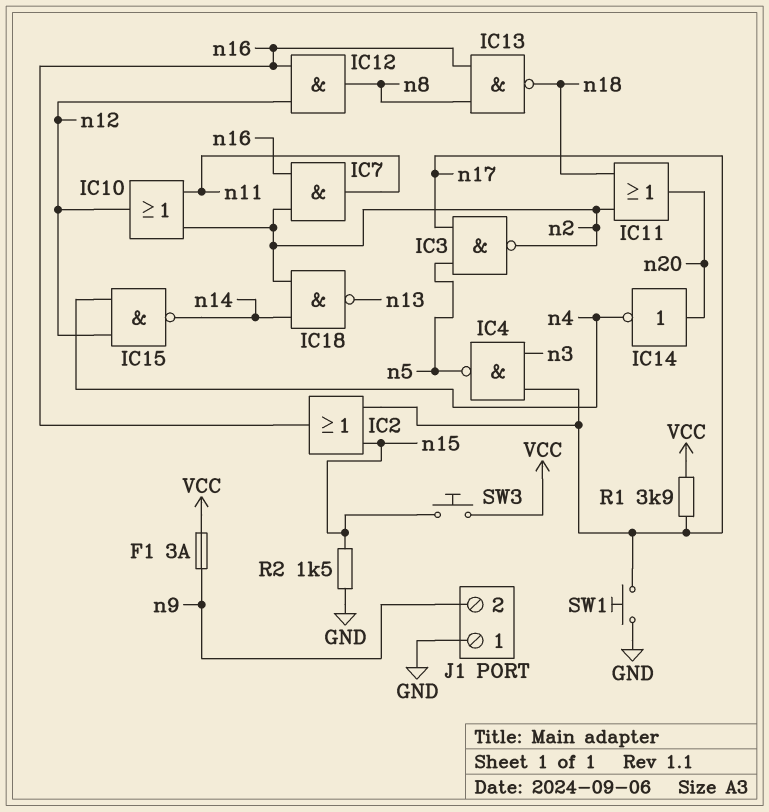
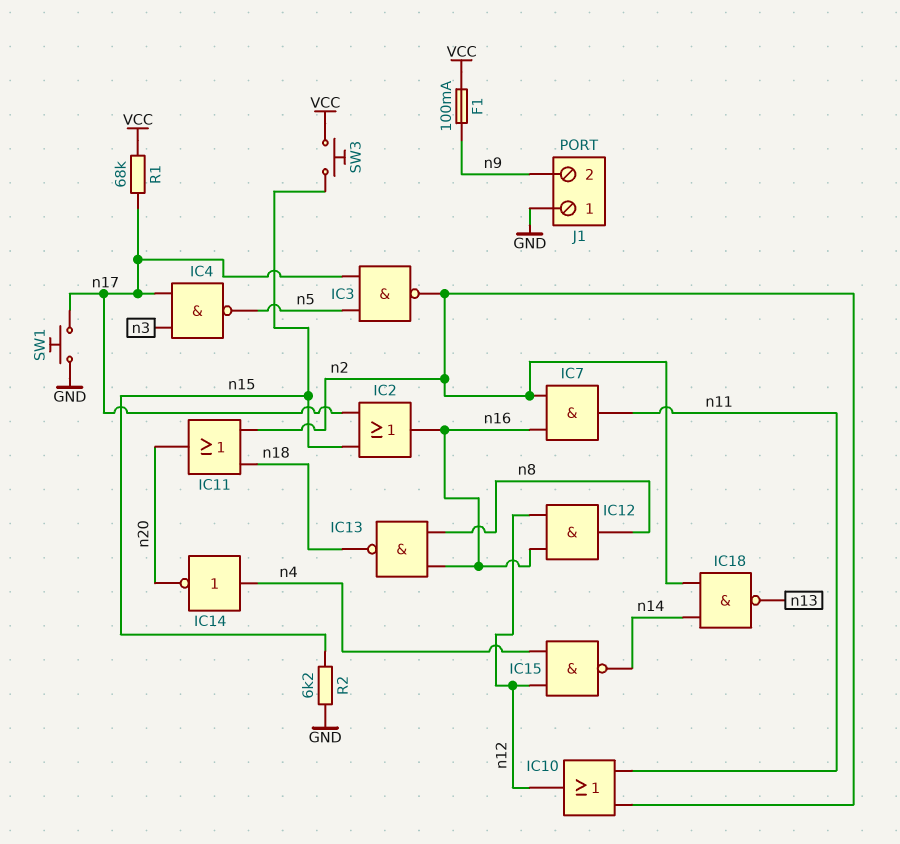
F1: 3A (VCC, n9) -> 100mA (VCC, n9)
IC14: NOT (in n20, out n4) -> NOT (in n4, out n20)
R1: 3.9k (VCC, n17) -> 68k (VCC, n17)
R2: 1.5k (GND, n15) -> 6.2k (GND, n15)

